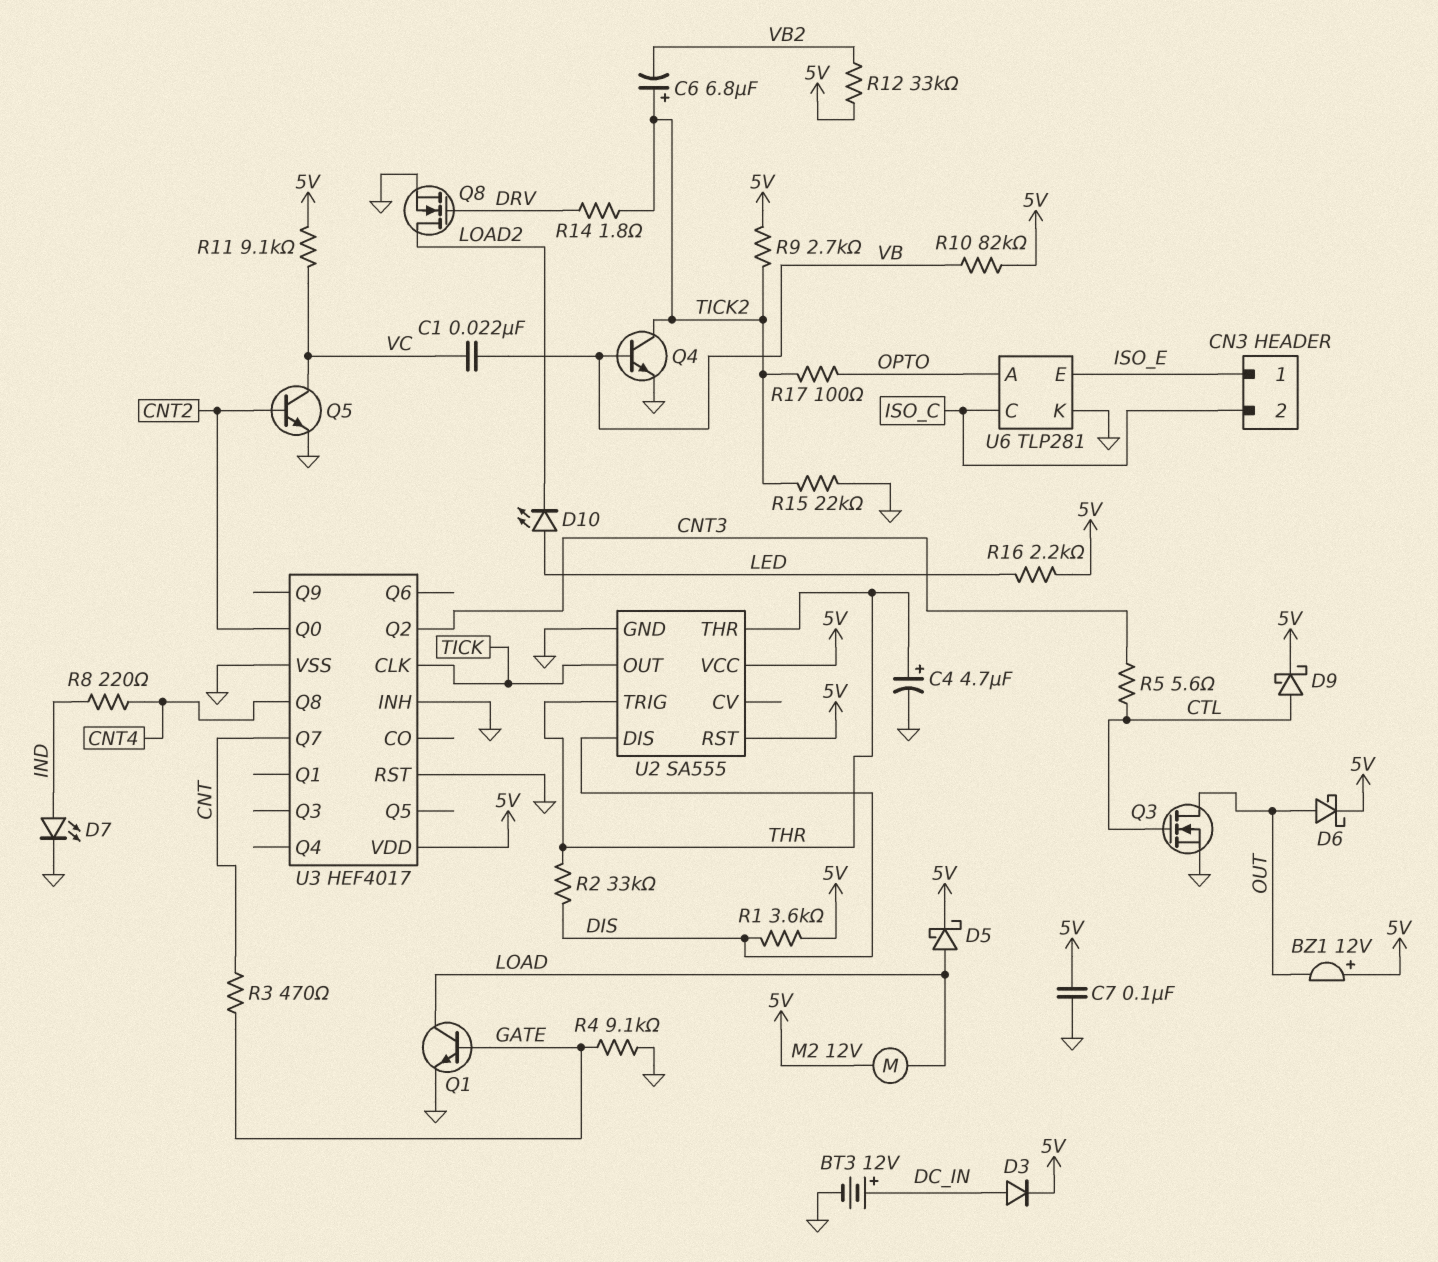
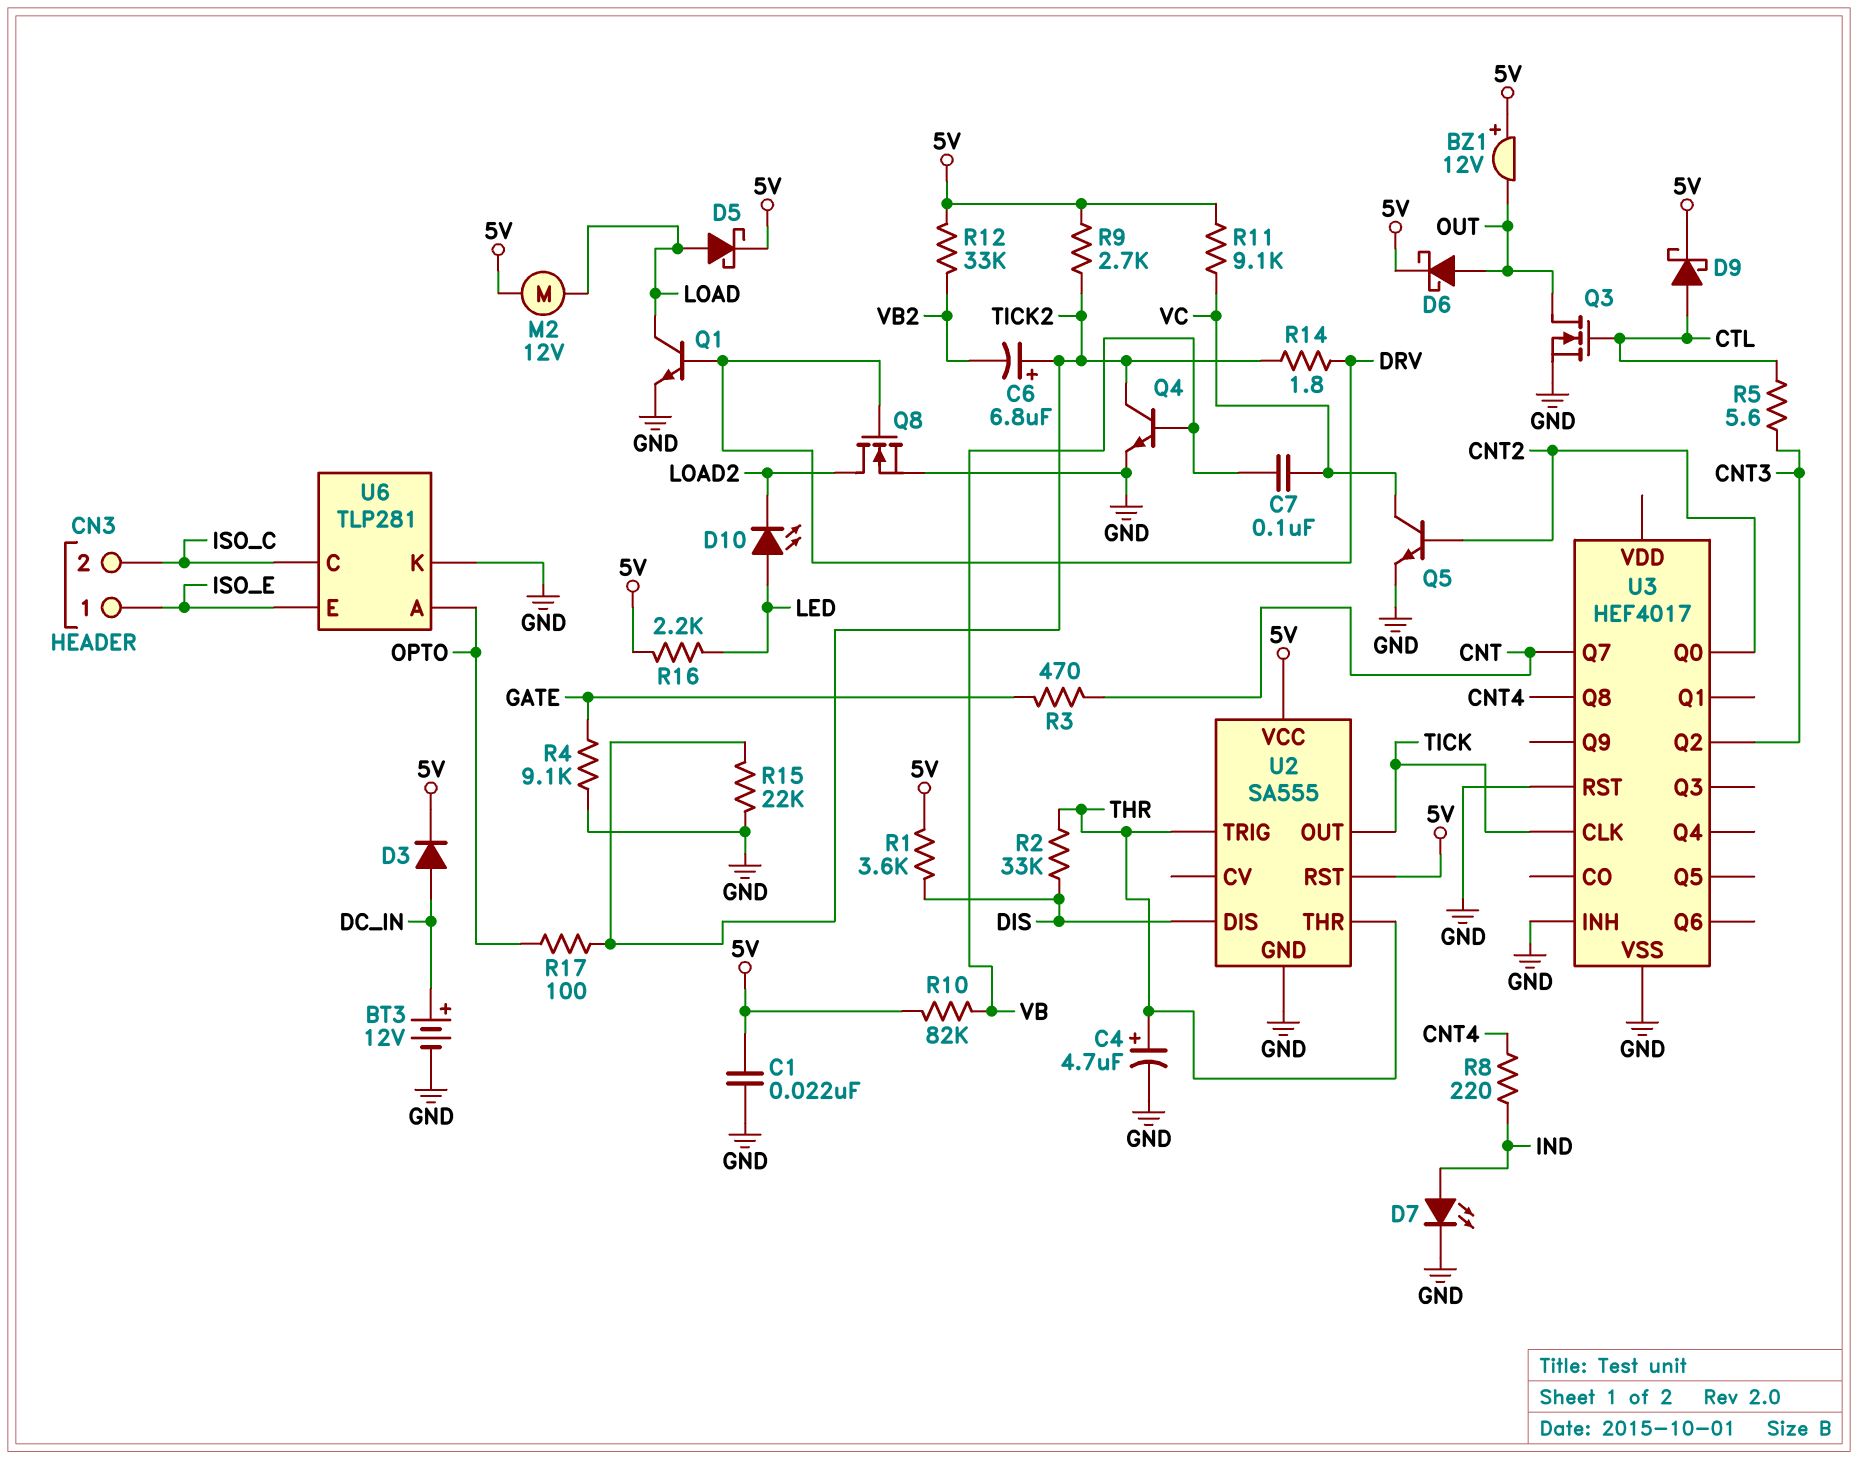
C1: 22nF (VB, VC) -> 22nF (5V, GND)
C7: 100nF (5V, GND) -> 100nF (VB, VC)
Q1: NPN (B GATE, C LOAD, E GND) -> NPN (B DRV, C LOAD, E GND)
U3 pin VDD: 5V -> none

